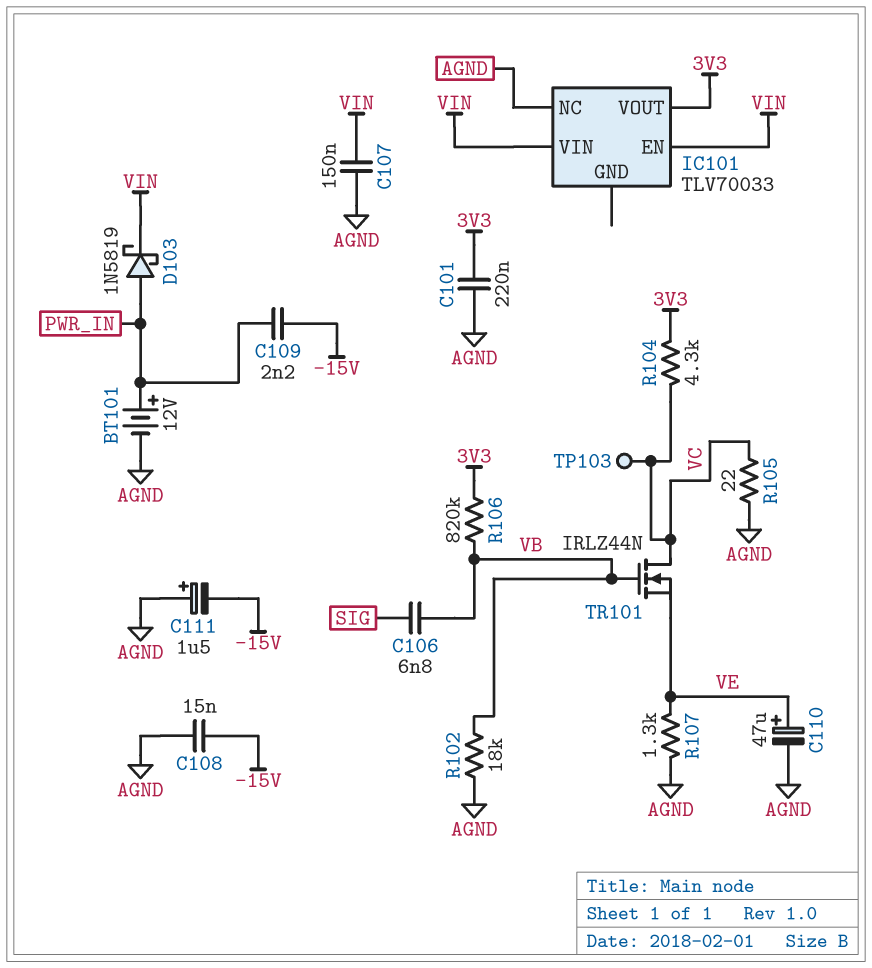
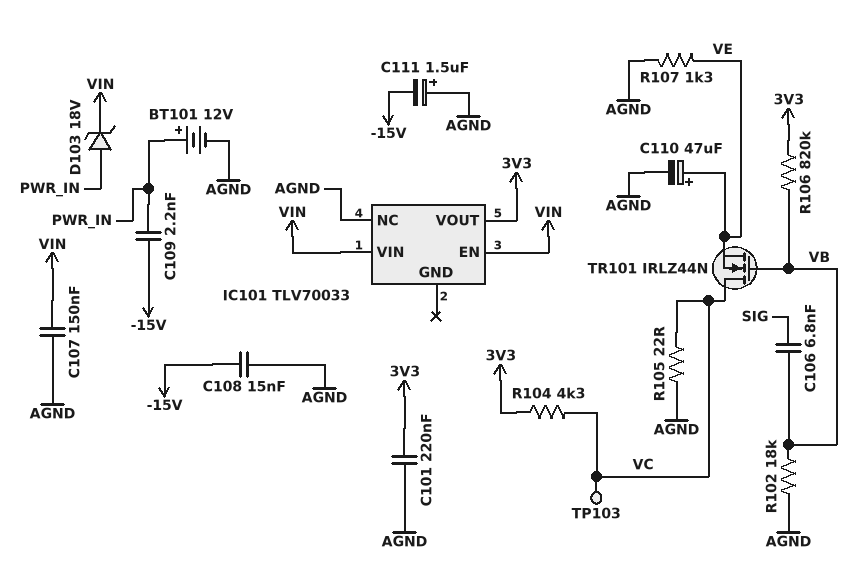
D103: schottky 1N5819 (A PWR_IN, K VIN) -> zener 18V (A PWR_IN, K VIN)

